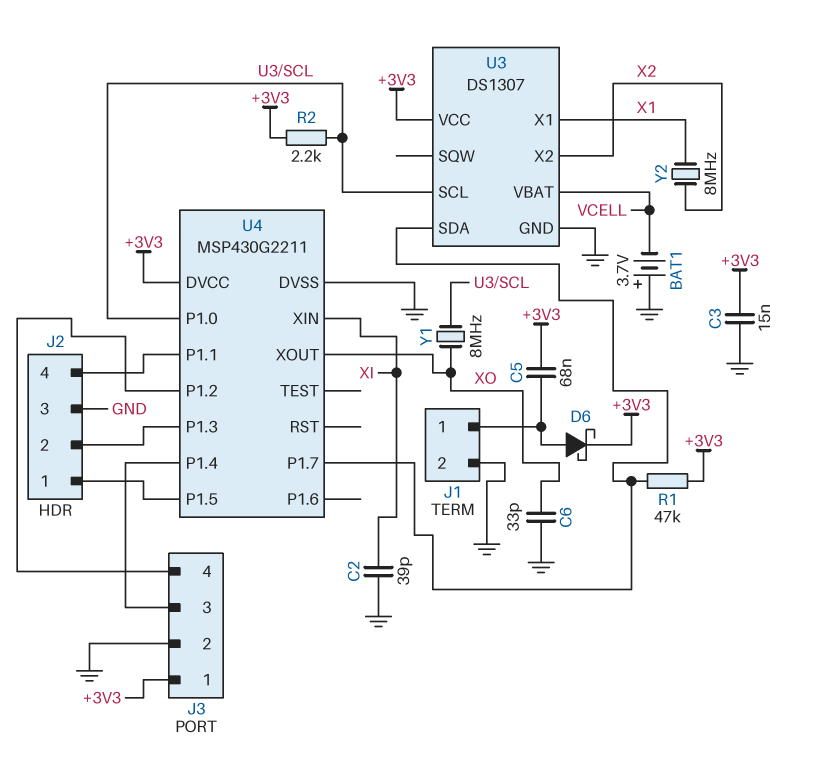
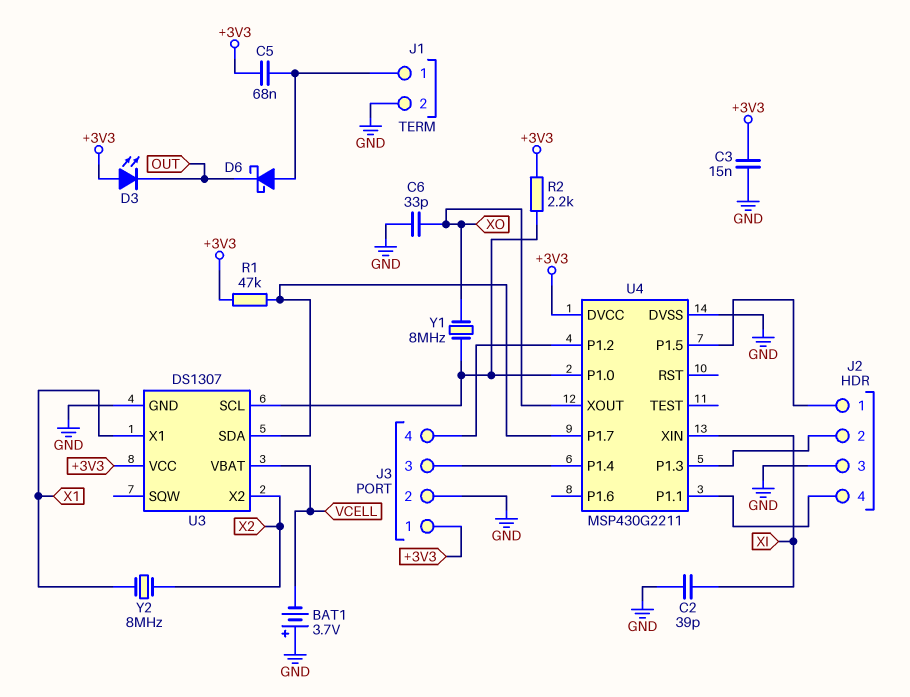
D3: none -> LED (A +3V3, K OUT)
D6: schottky (A J1/1, K +3V3) -> schottky (A J1/1, K OUT)

